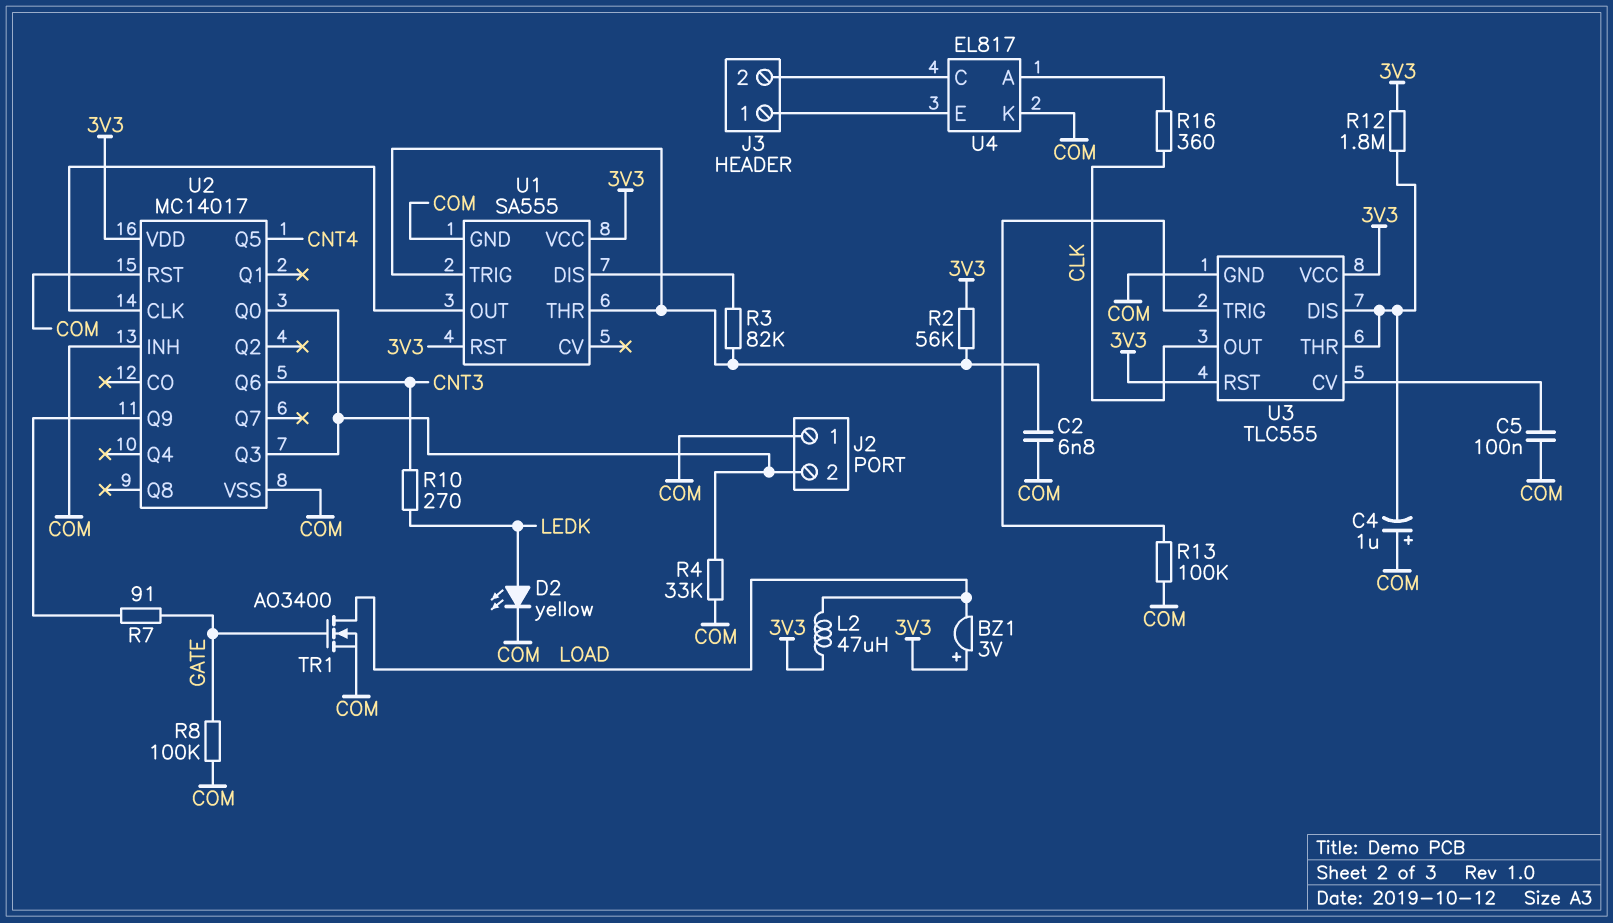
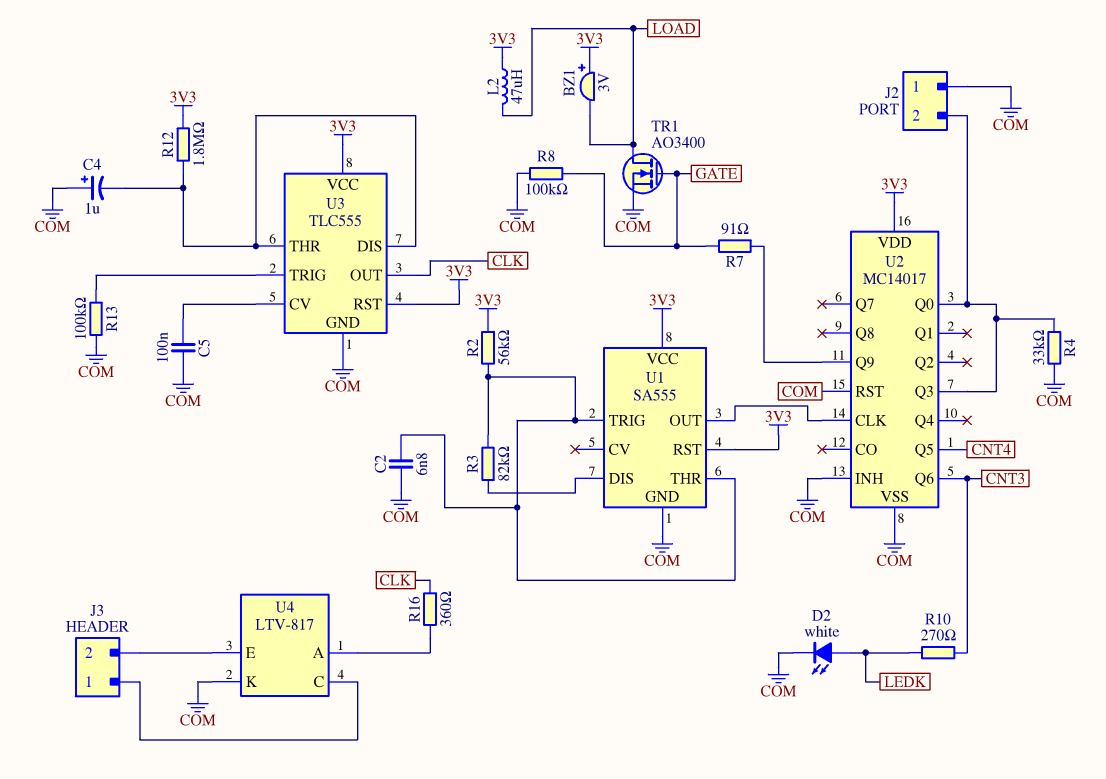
D2: LED yellow (A LEDK, K COM) -> LED white (A LEDK, K COM)
U4: EL817 -> LTV-817
U4 pin C: J3/2 -> J3/1
U4 pin E: J3/1 -> J3/2

